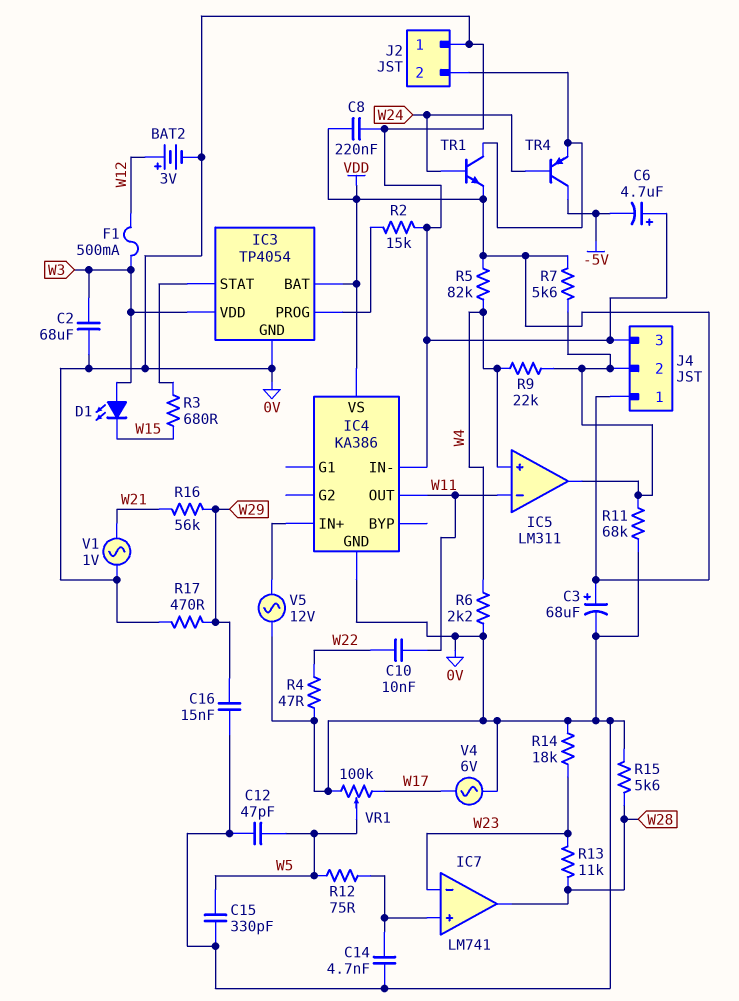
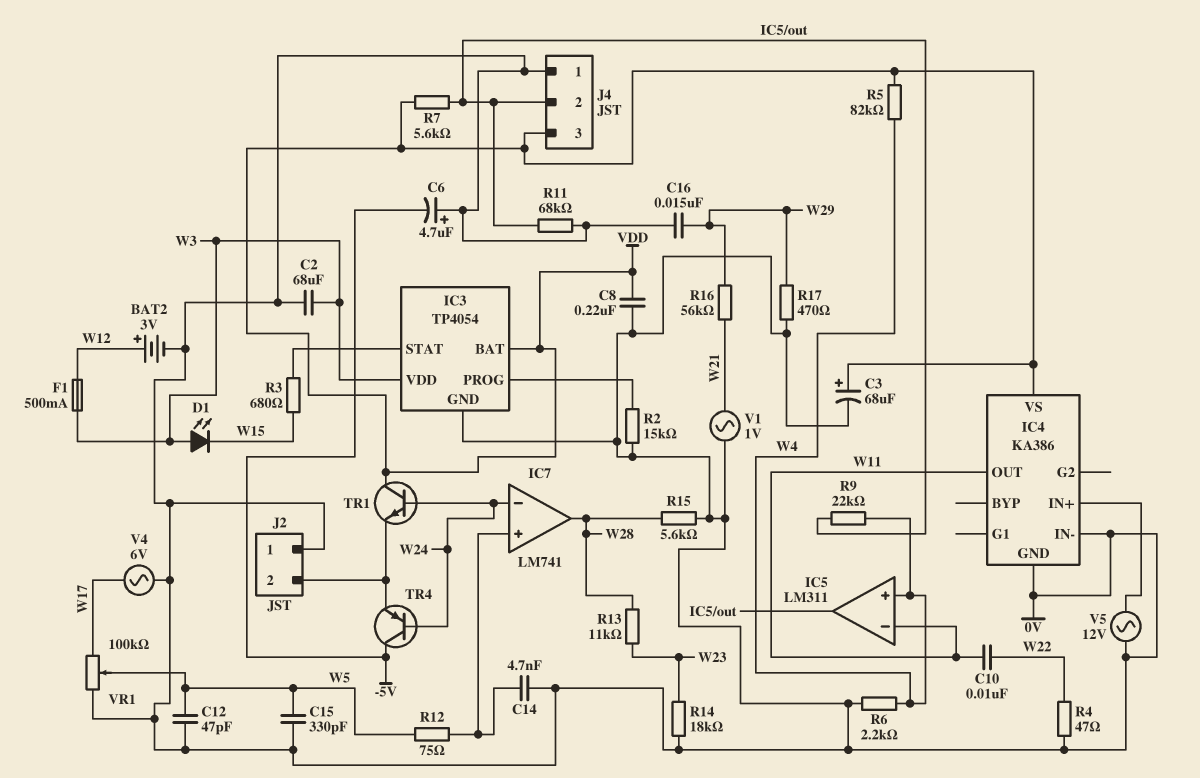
IC7 pin in-: W23 -> W24
J4 pin 1: VDD -> 0V
J4 pin 3: 0V -> VDD
TR1: NPN (B W24, C J2/2, E VDD) -> NPN (B W24, C VDD, E J2/2)

